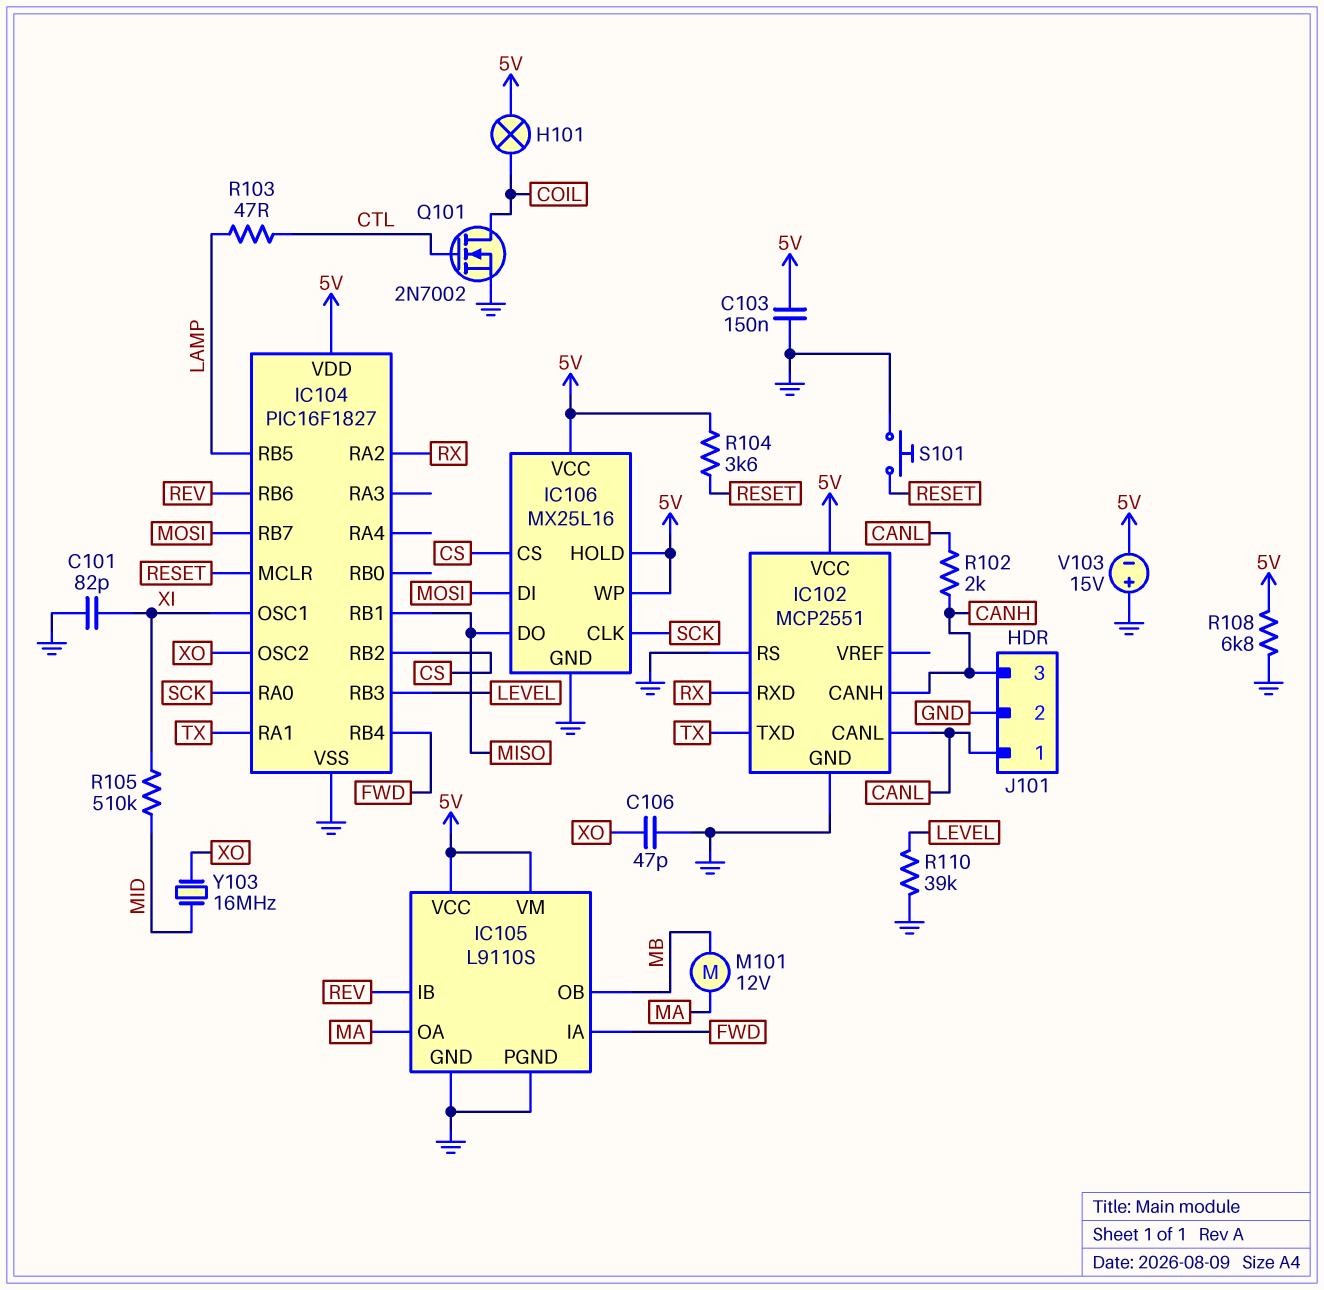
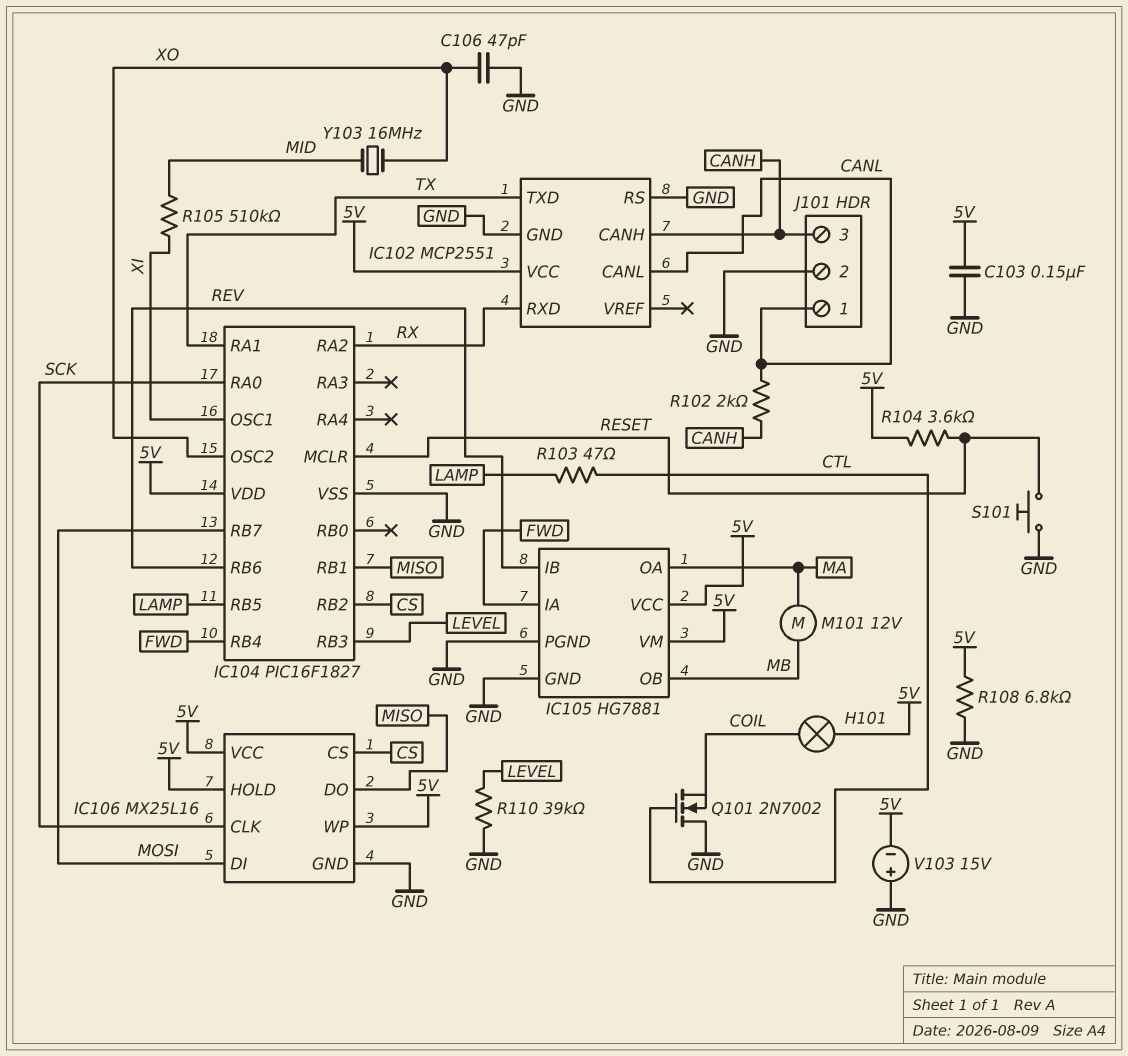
C101: 82pF (GND, XI) -> none
IC105: L9110S -> HG7881
Q101: NMOS 2N7002 (G CTL, D COIL, S GND) -> NMOS 2N7002 (G CTL, D GND, S COIL)

